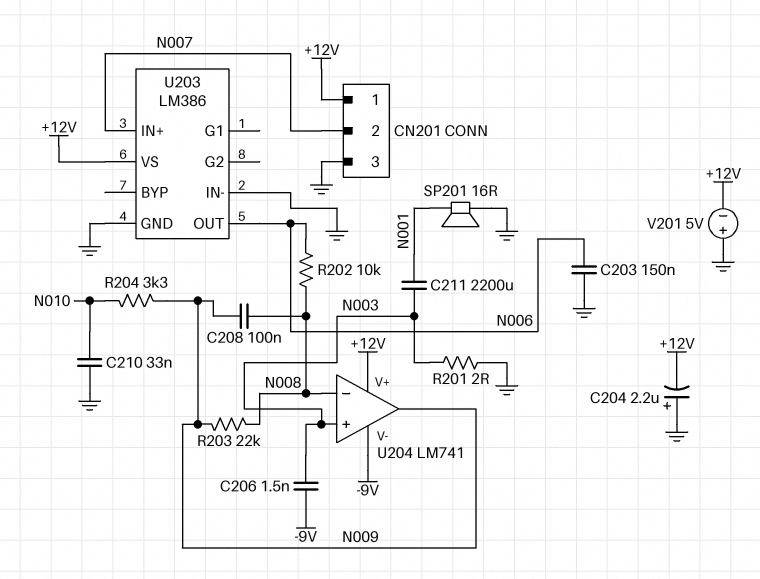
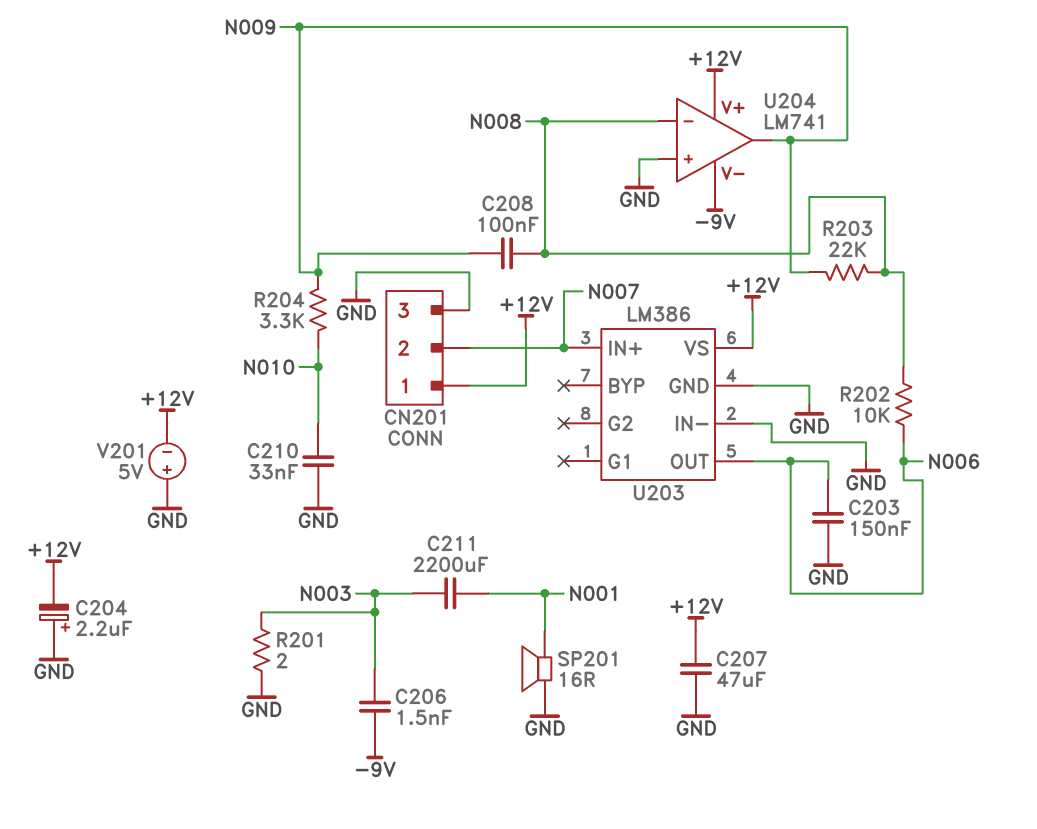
C207: none -> 47uF (+12V, GND)
U204 pin in+: N003 -> GND

